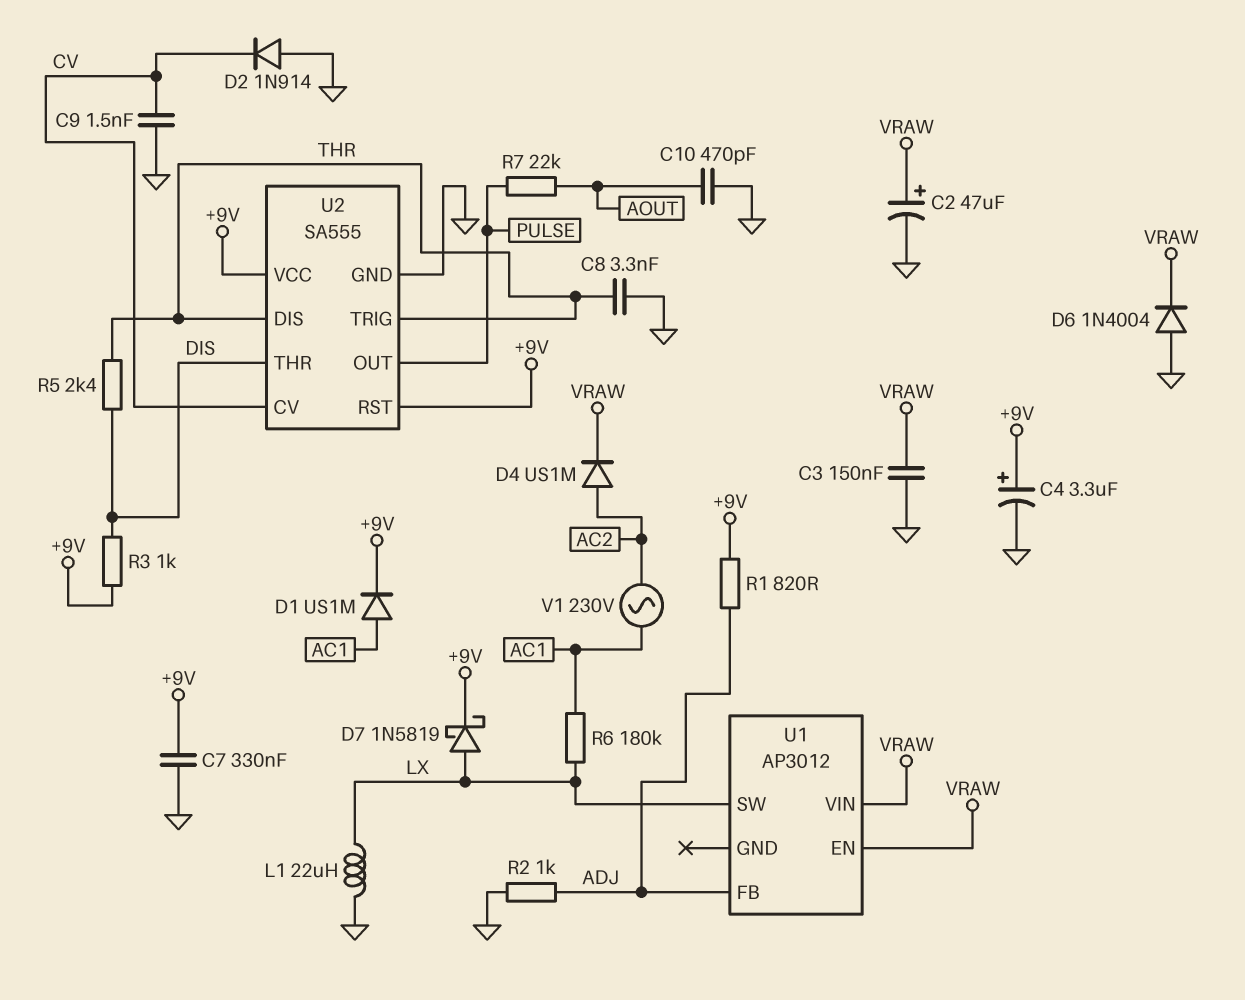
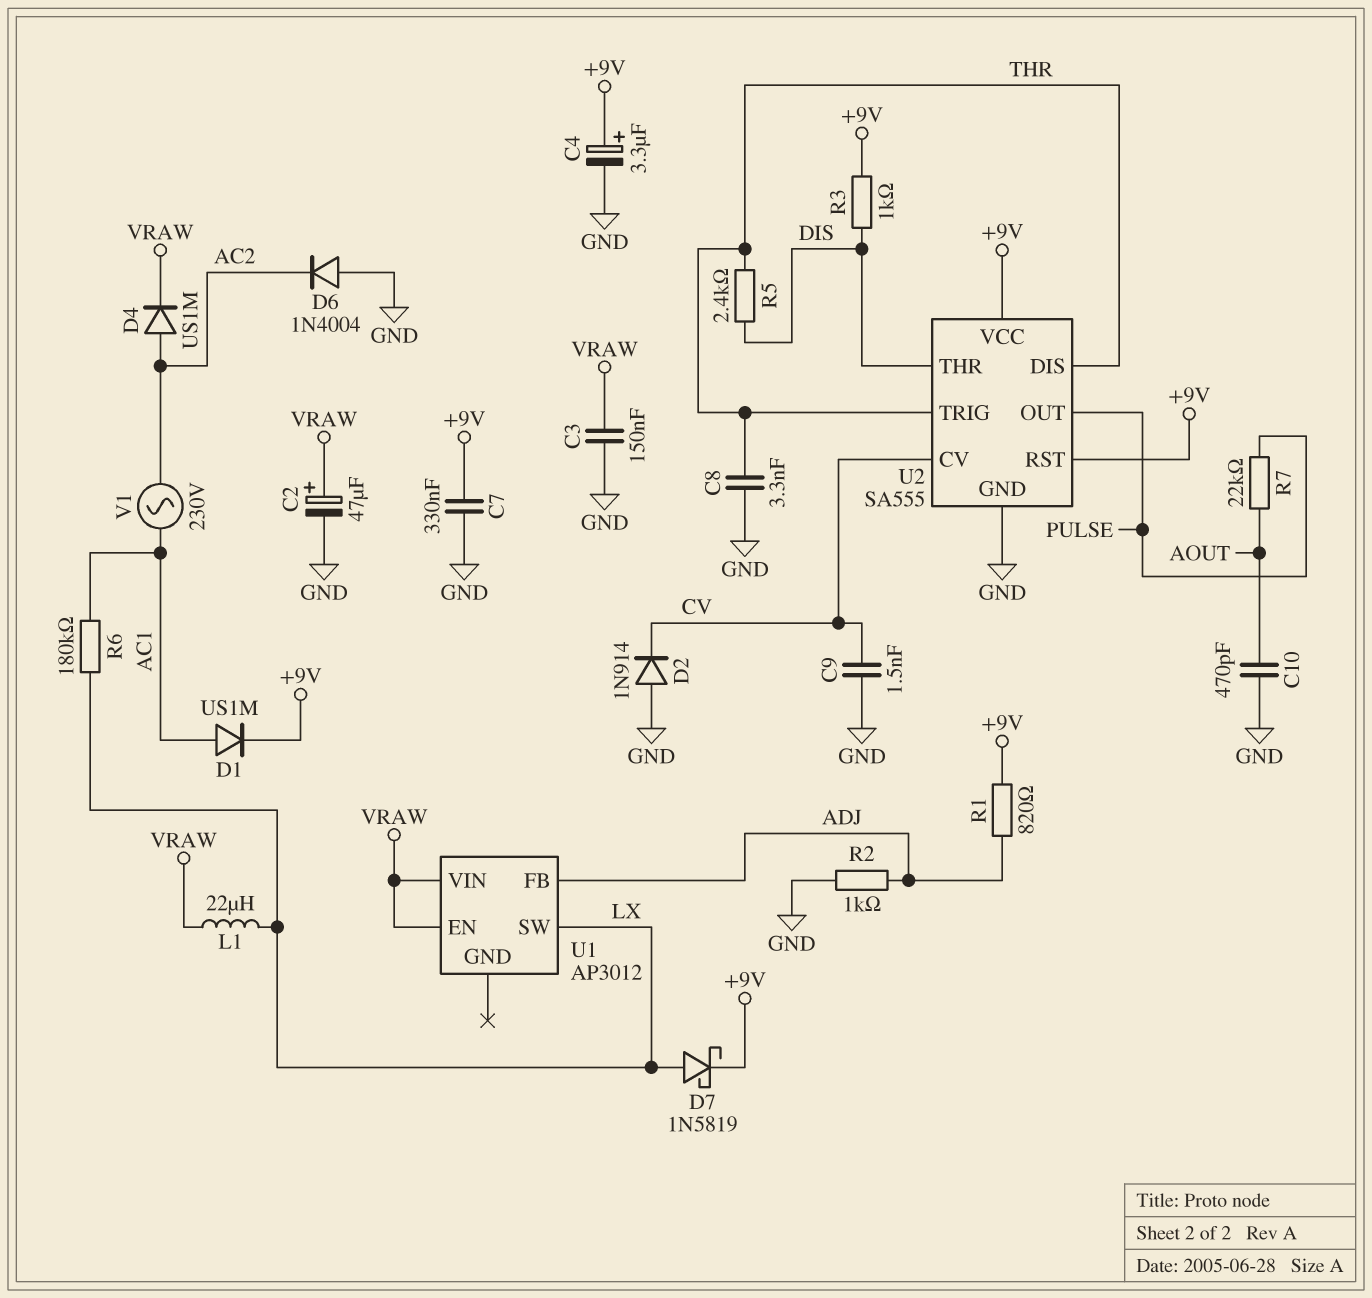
D6: diode 1N4004 (A GND, K VRAW) -> diode 1N4004 (A GND, K AC2)
L1: 22uH (GND, LX) -> 22uH (LX, VRAW)

